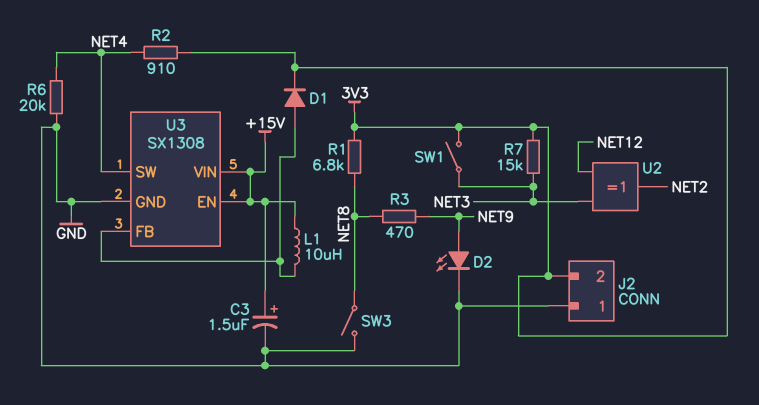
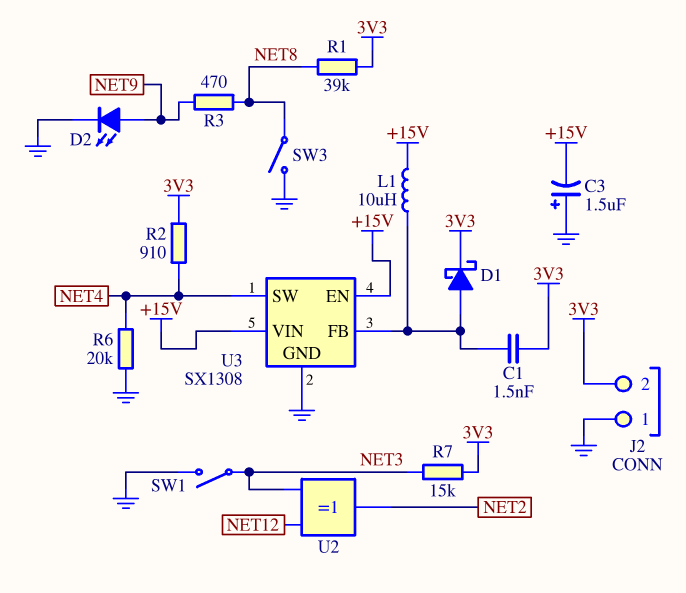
C1: none -> 1.5nF (3V3, U3/FB)
C3: 1.5uF (plus +15V, minus GND) -> 1.5uF (plus GND, minus +15V)
D1: diode (A U3/FB, K 3V3) -> schottky (A U3/FB, K 3V3)
R1: 6.8k (3V3, NET8) -> 39k (3V3, NET8)
SW1: switch (3V3, NET3) -> switch (GND, NET3)

